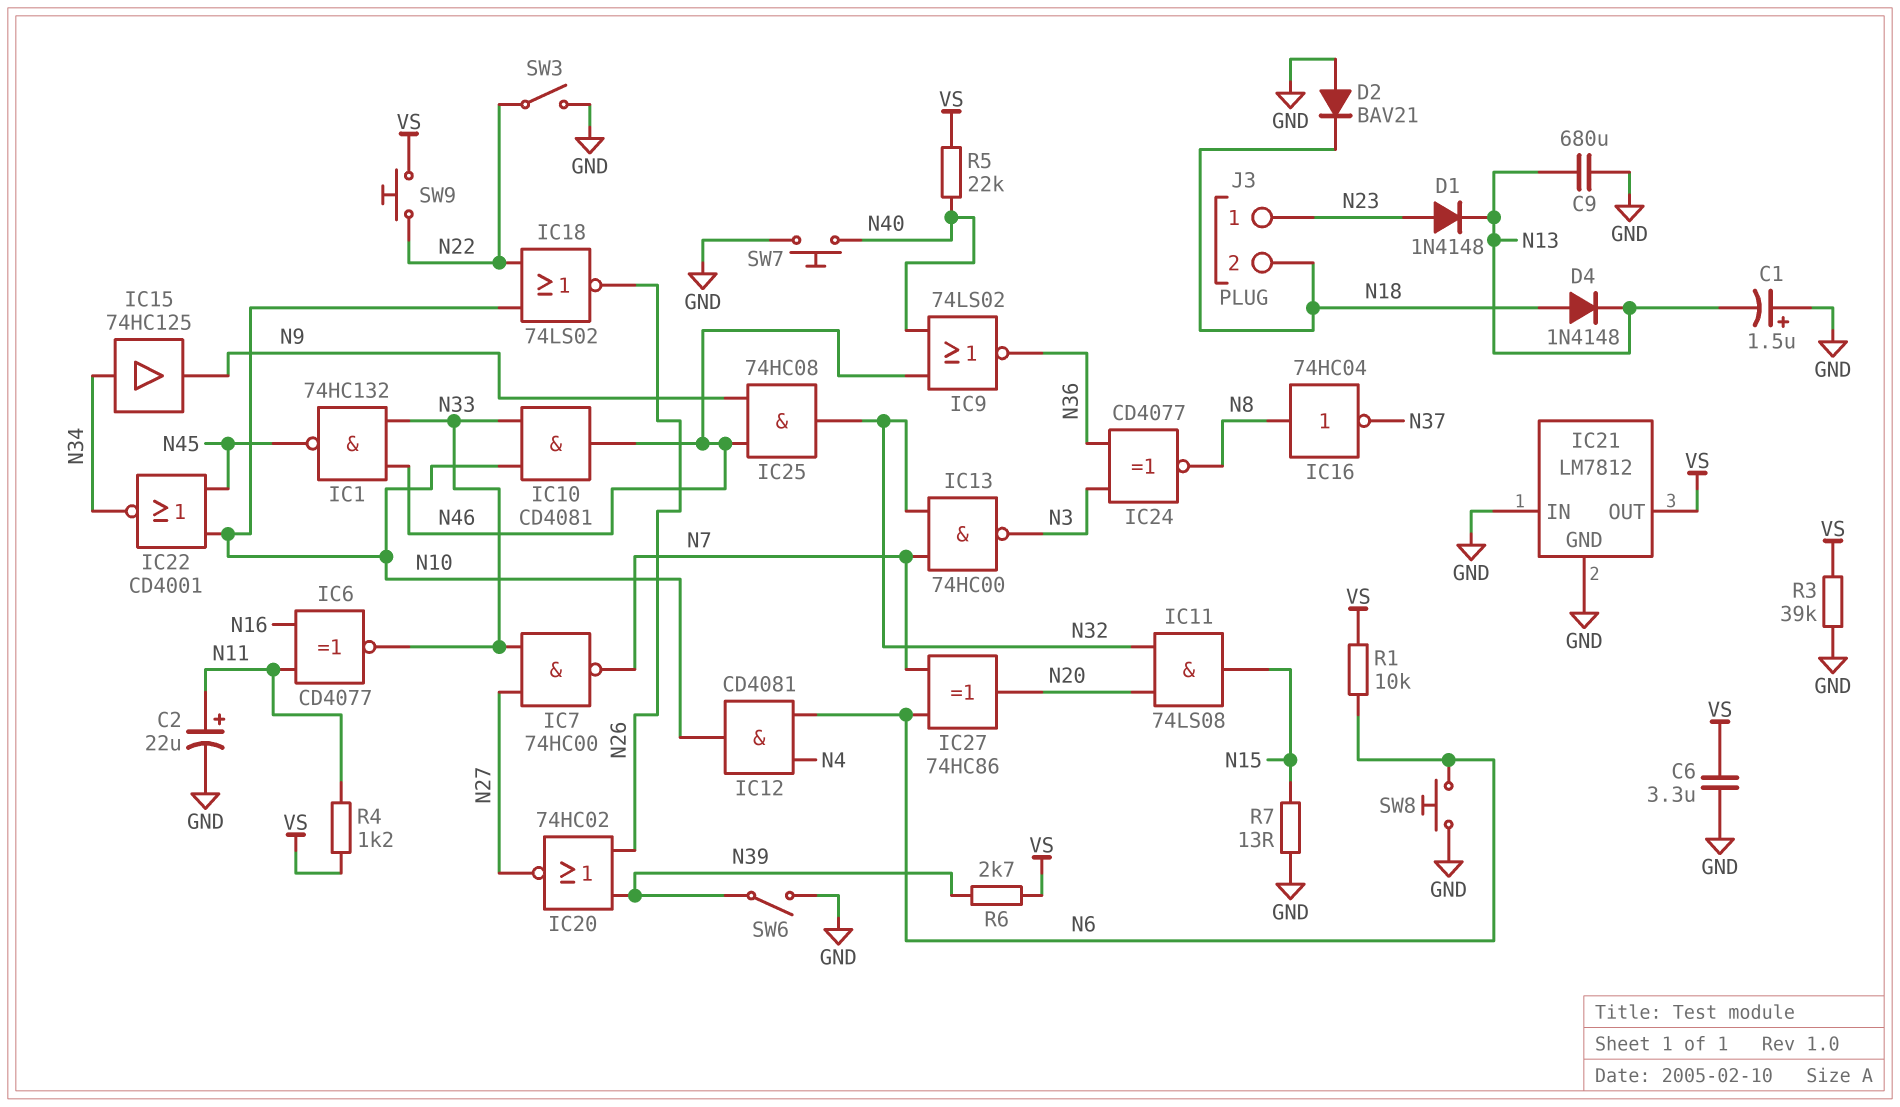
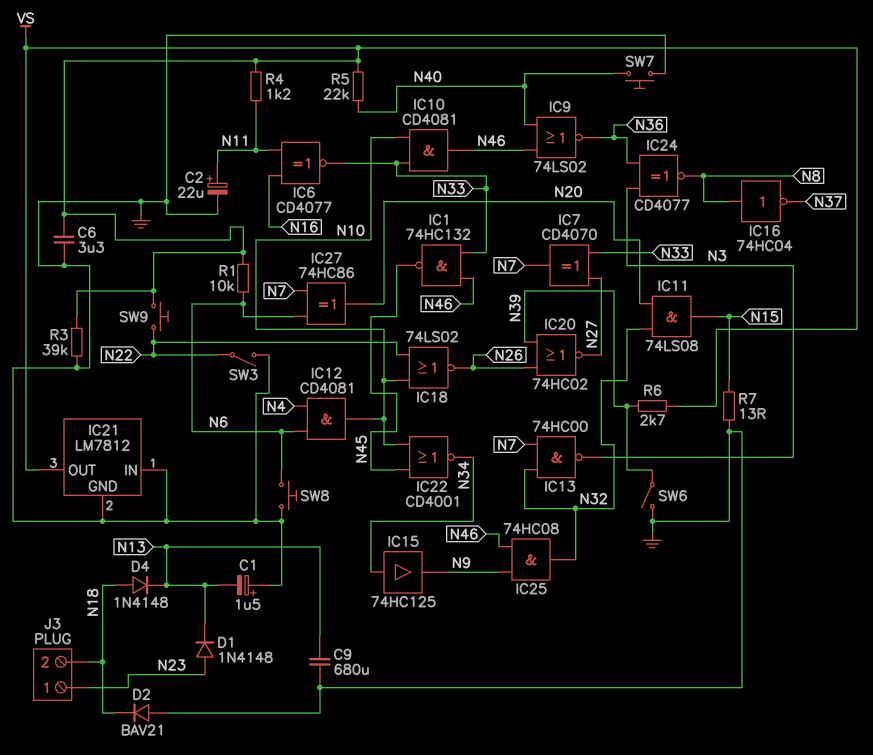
IC7: NAND 74HC00 (in N27, in N33, out N7) -> XOR CD4070 (in N27, in N33, out N7)

